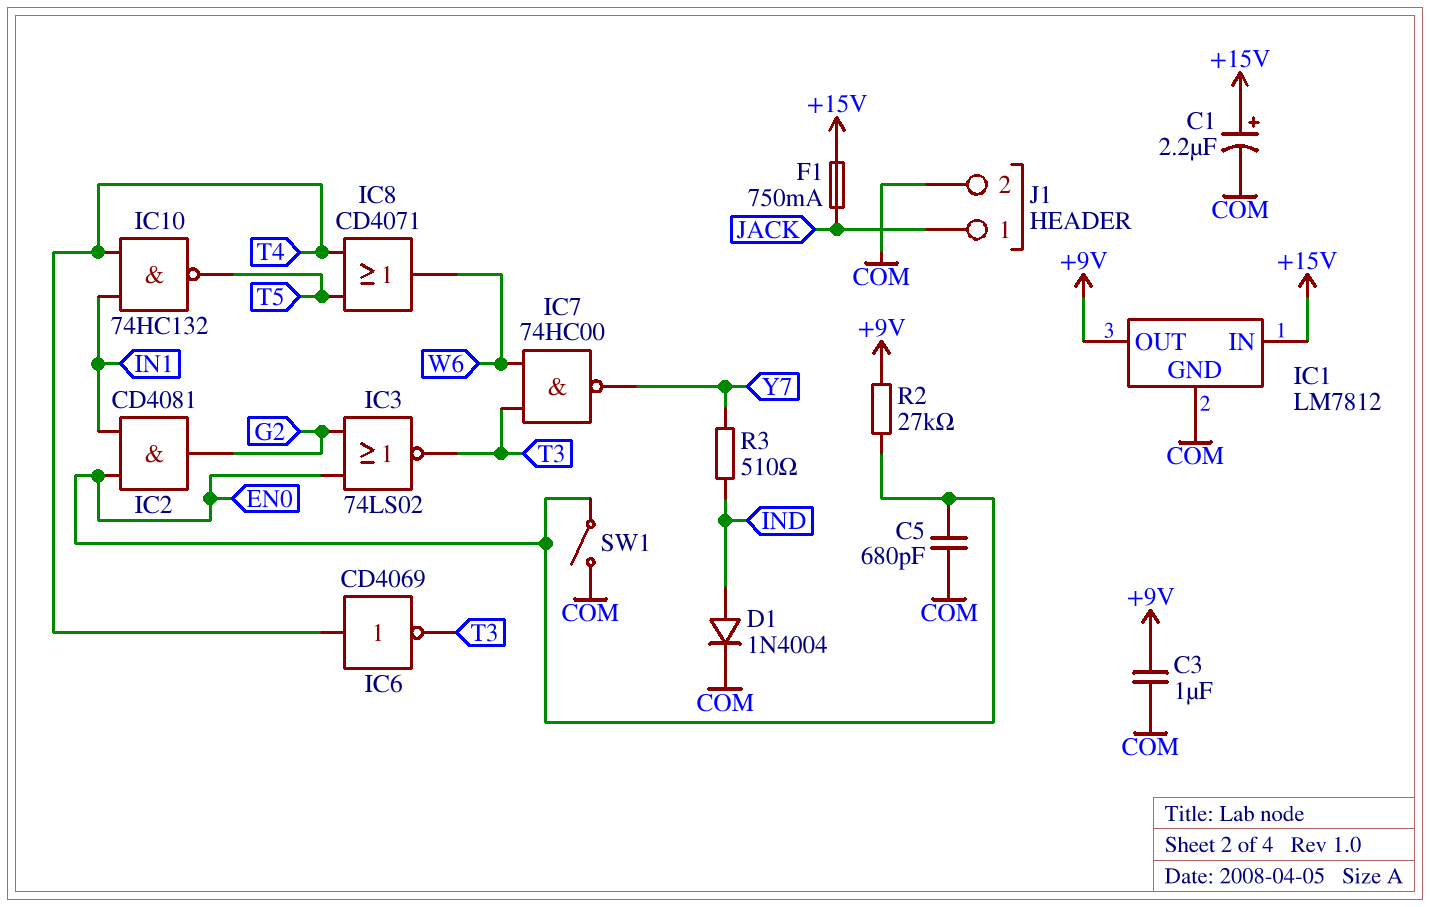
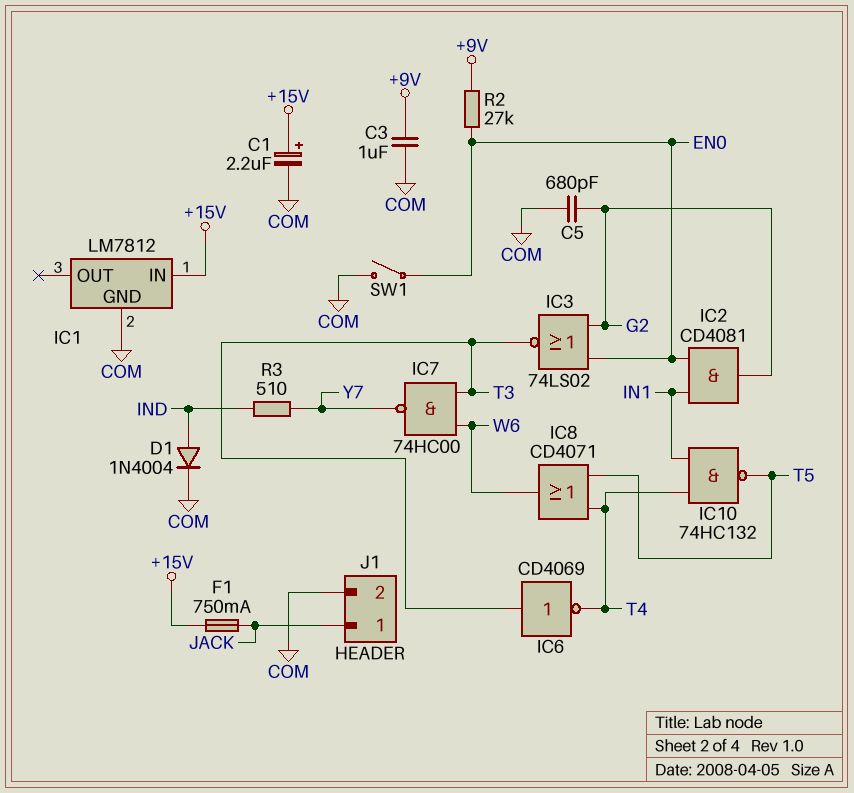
C5: 680pF (COM, EN0) -> 680pF (COM, G2)
IC1 pin OUT: +9V -> none
IC6: NOT CD4069 (in T4, out T3) -> NOT CD4069 (in T3, out T4)

